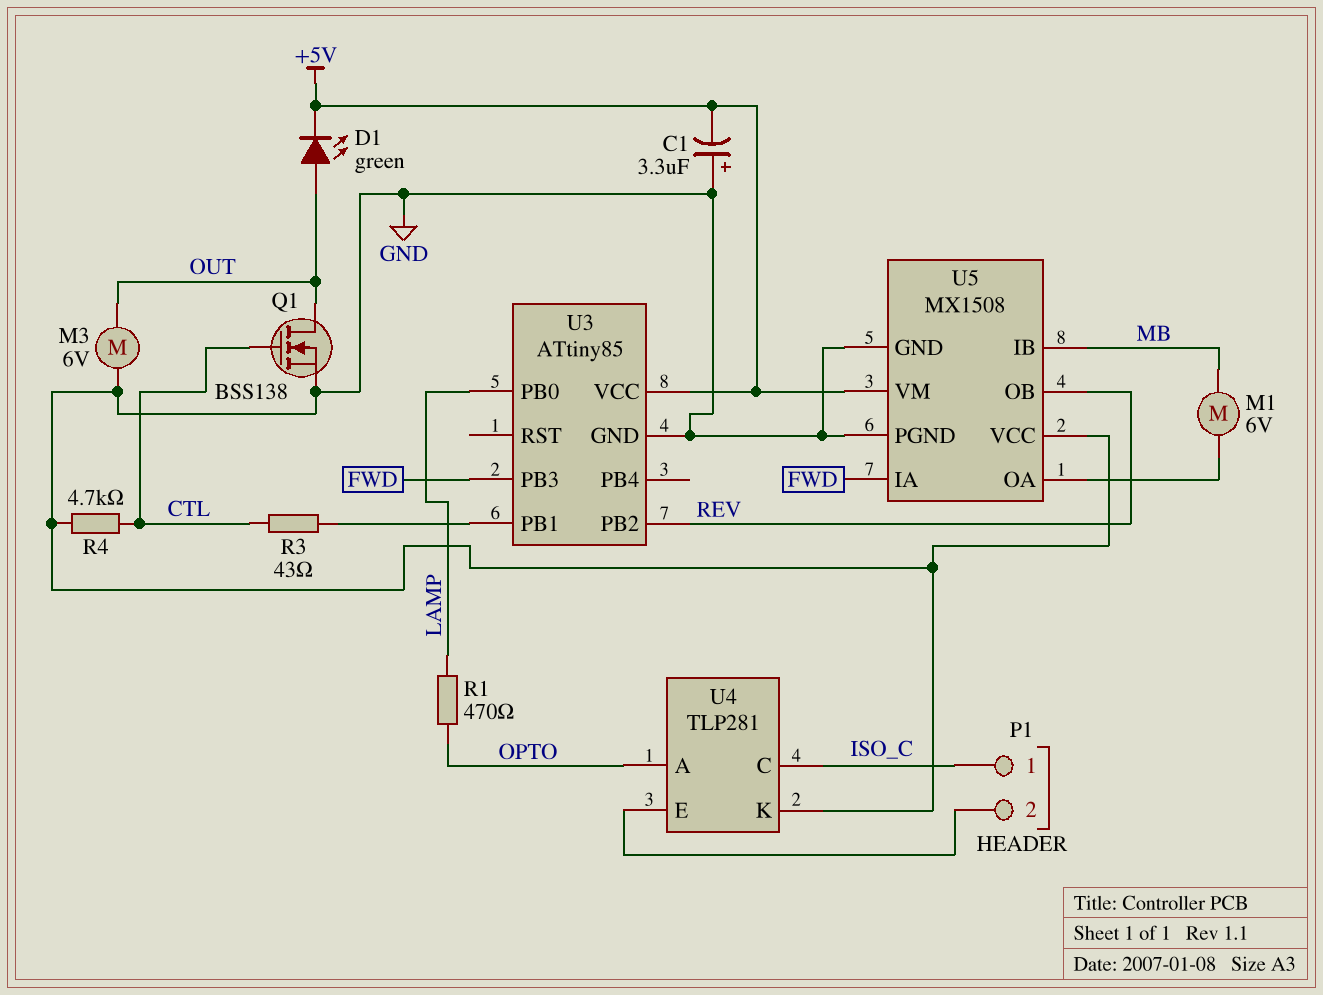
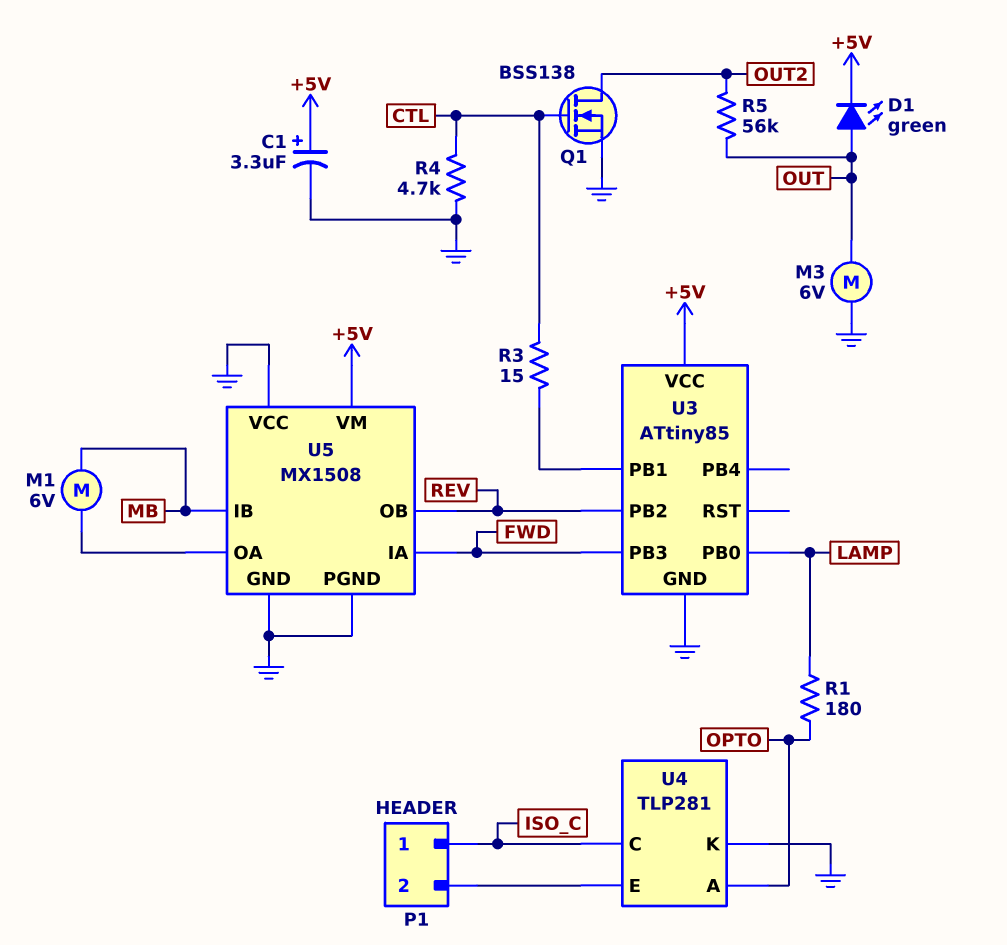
C1: 3.3uF (plus GND, minus +5V) -> 3.3uF (plus +5V, minus GND)
Q1: NMOS BSS138 (G CTL, D OUT, S GND) -> NMOS BSS138 (G CTL, D OUT2, S GND)
R1: 470 (LAMP, OPTO) -> 180 (LAMP, OPTO)
R3: 43 (CTL, U3/PB1) -> 15 (CTL, U3/PB1)
R5: none -> 56k (OUT, OUT2)

